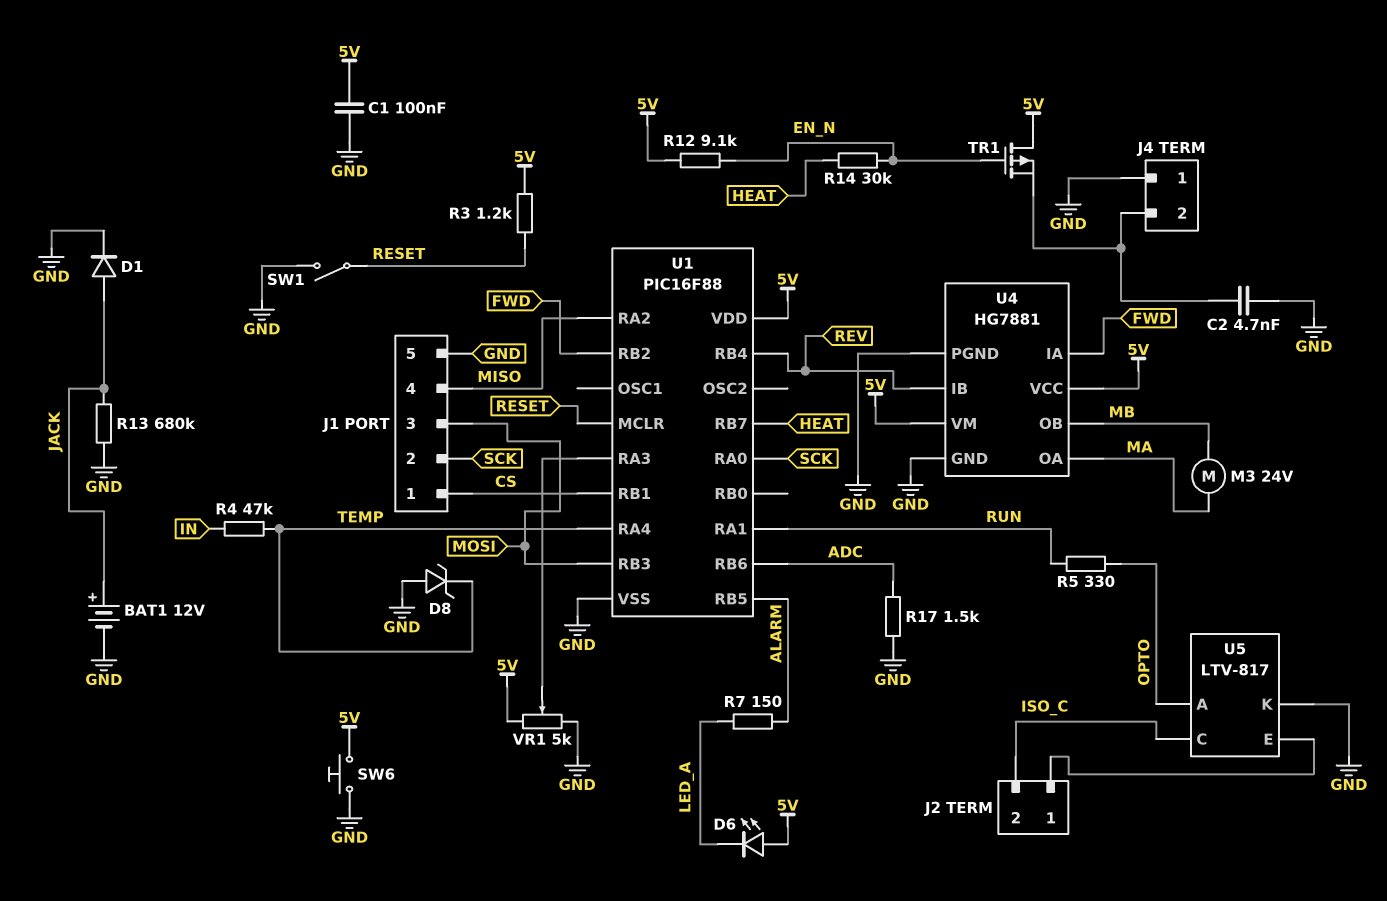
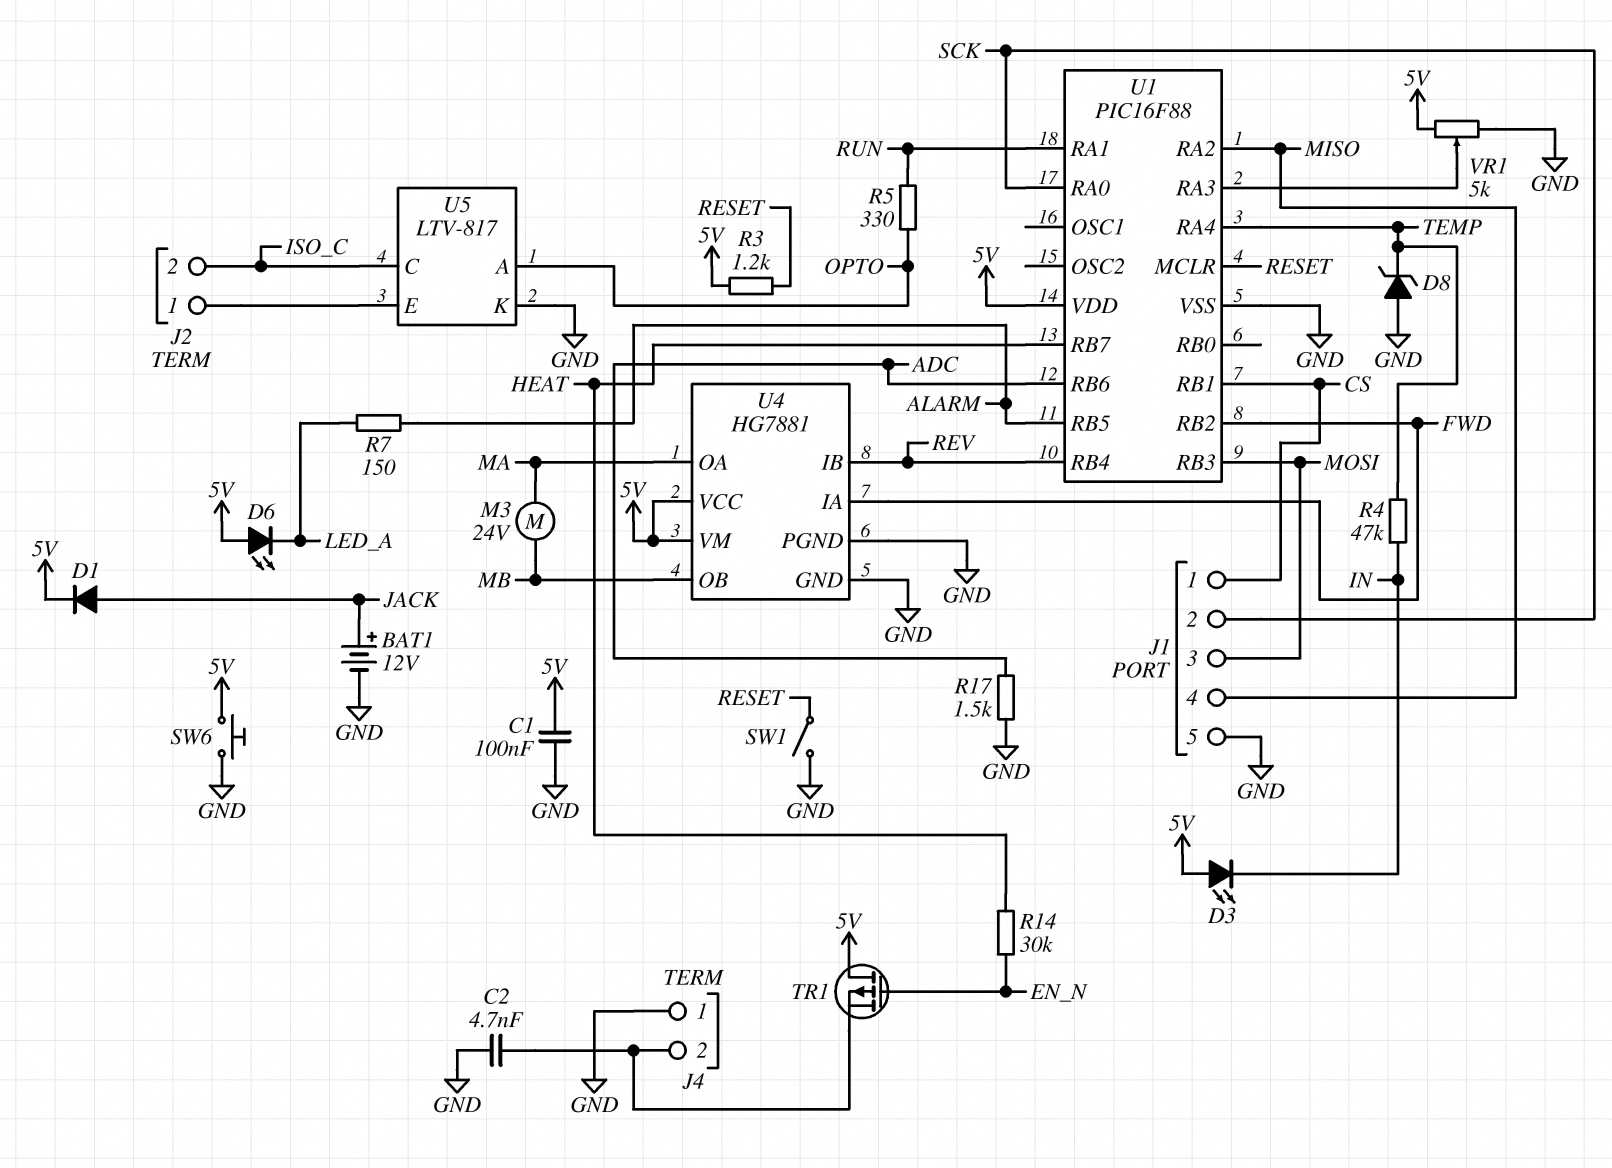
D1: diode (A JACK, K GND) -> diode (A JACK, K 5V)
D3: none -> LED (A 5V, K IN)
R12: 9.1k (5V, EN_N) -> none
R13: 680k (GND, JACK) -> none

